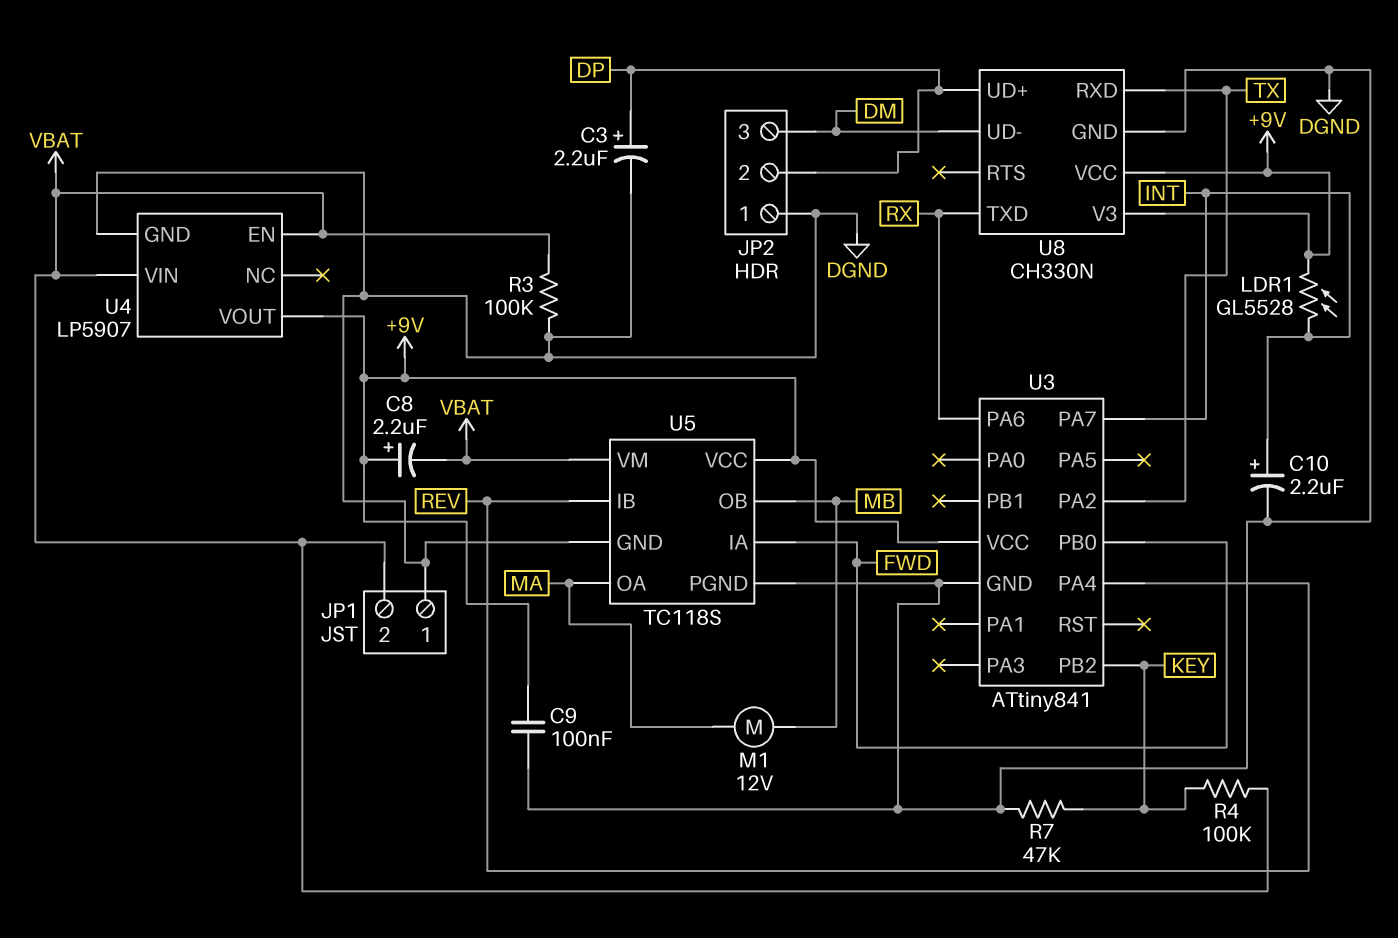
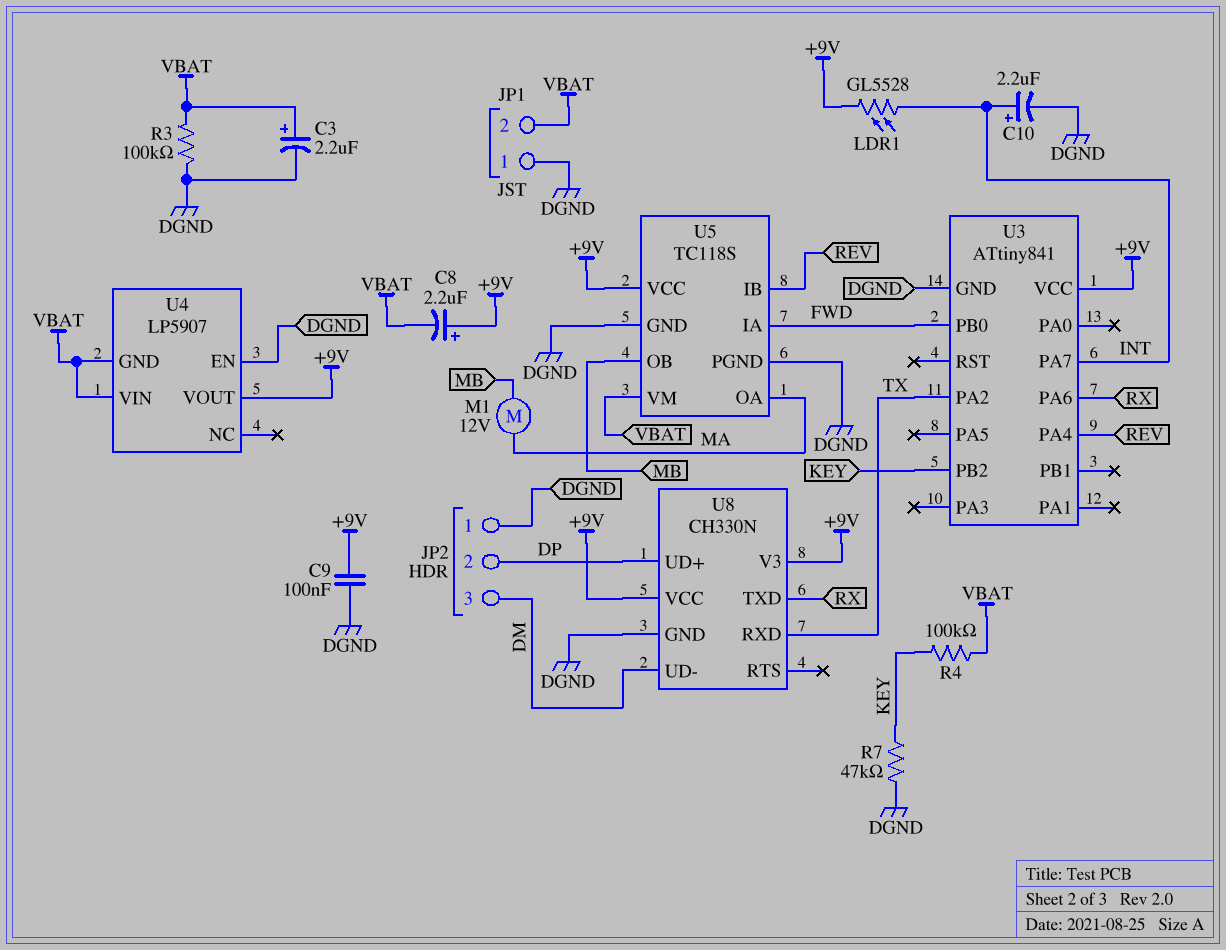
C3: 2.2uF (plus DP, minus DGND) -> 2.2uF (plus VBAT, minus DGND)
U4 pin EN: VBAT -> DGND
U4 pin GND: DGND -> VBAT

